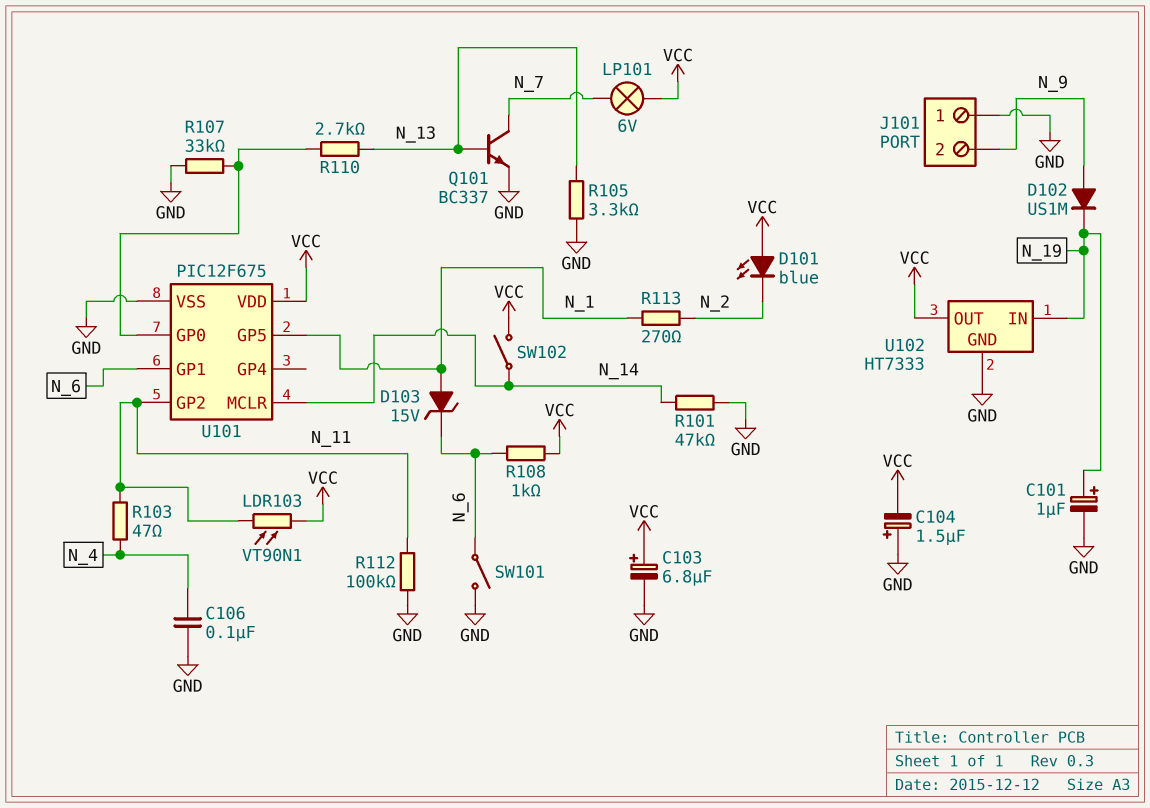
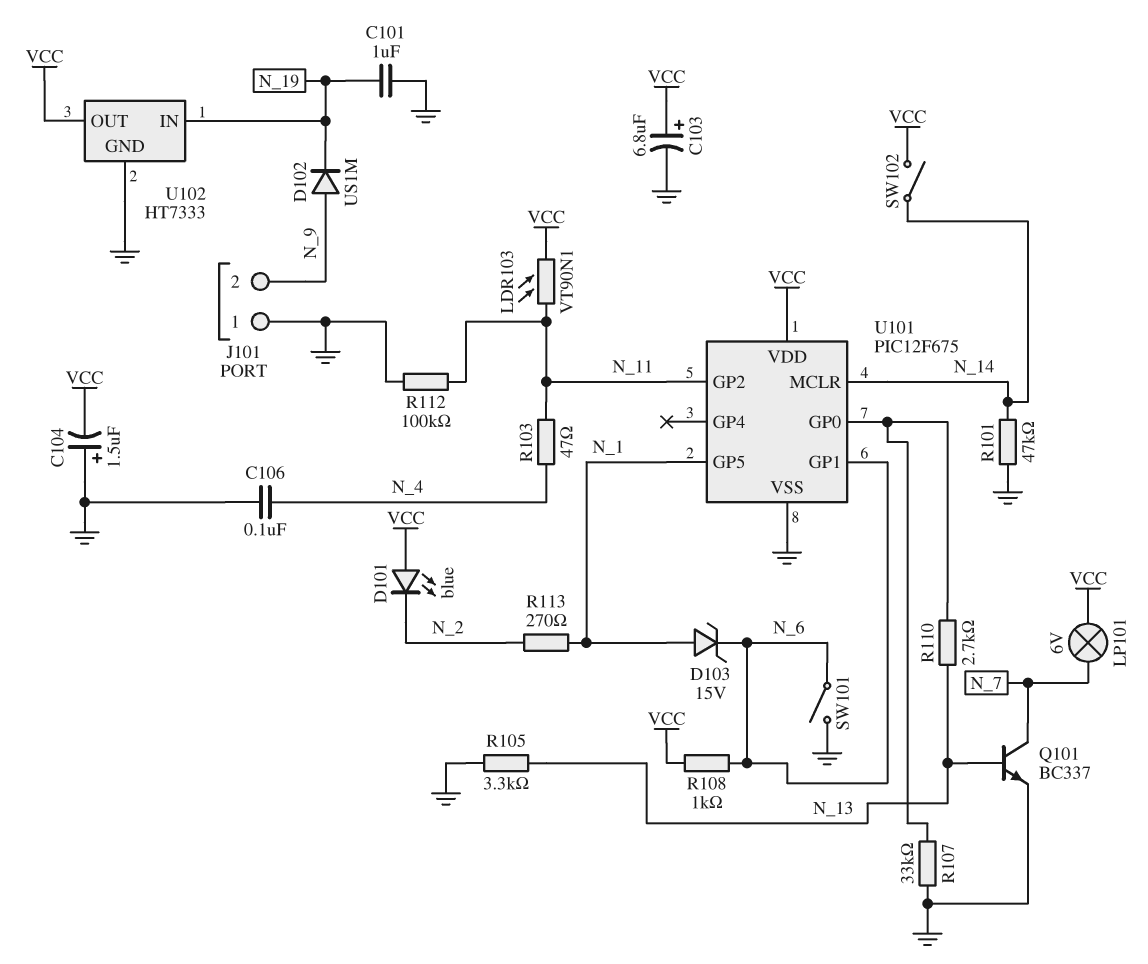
C101: 1uF (plus N_19, minus GND) -> 1uF (GND, N_19)

